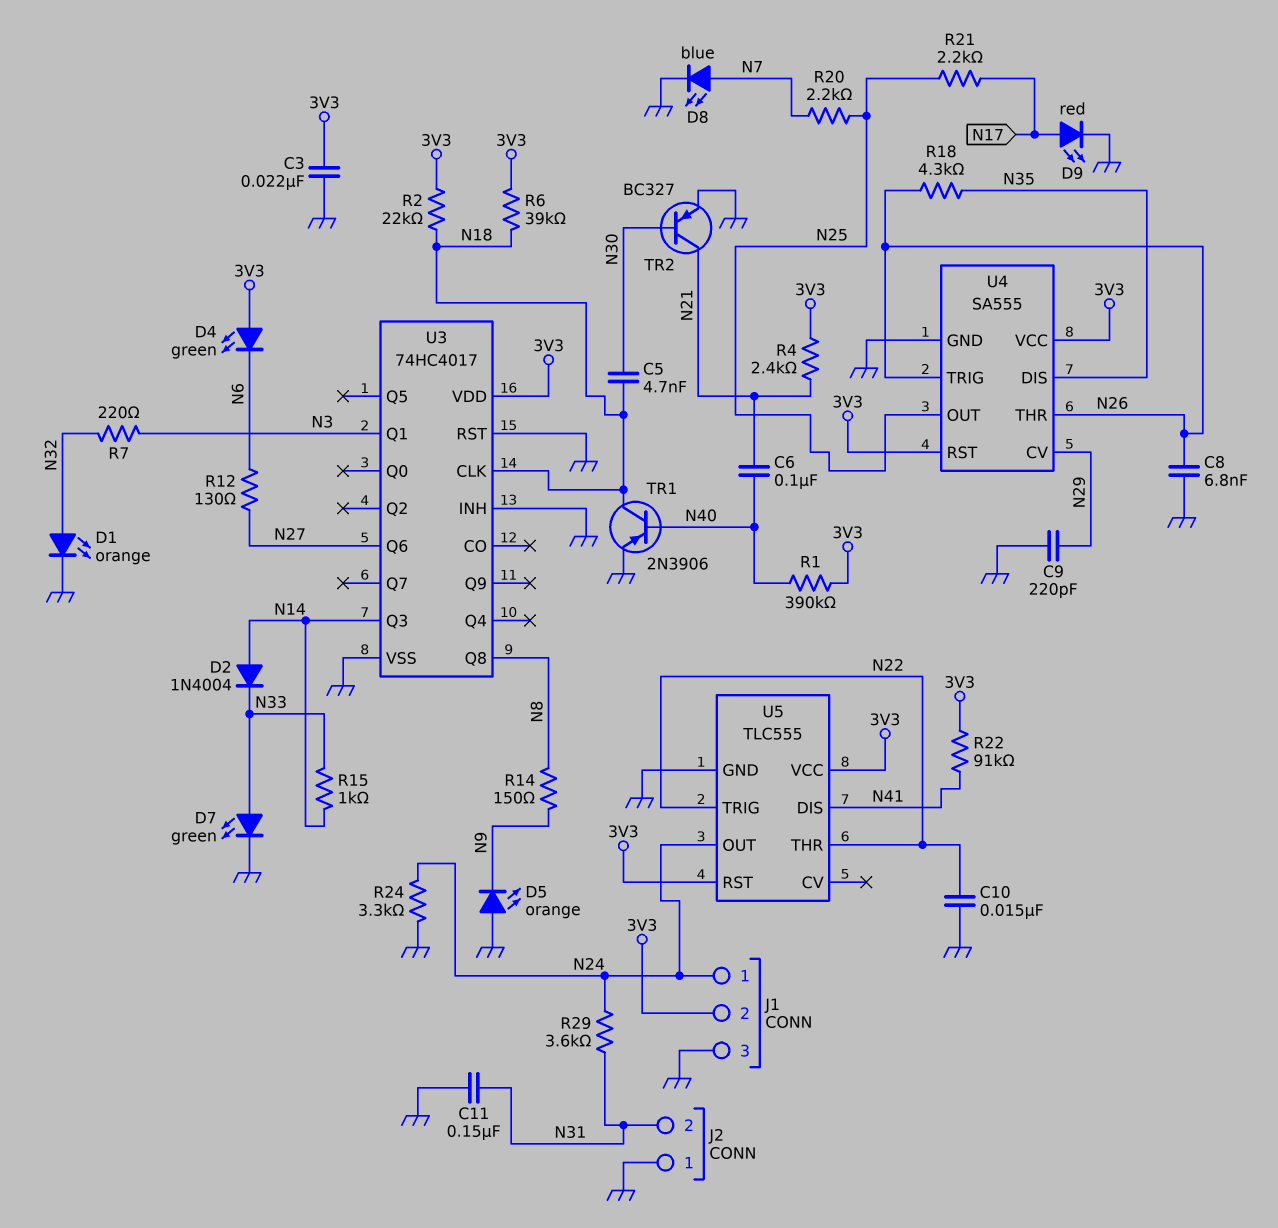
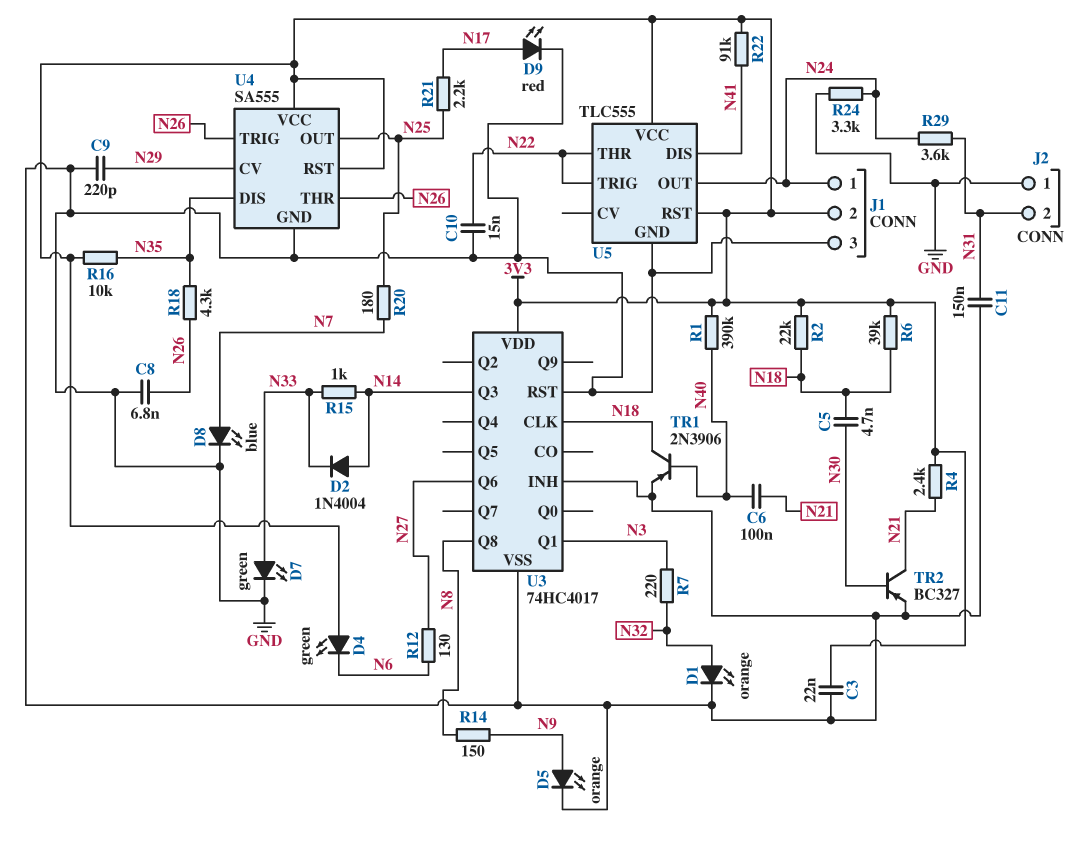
D5: LED orange (A GND, K N9) -> LED orange (A N9, K GND)
R16: none -> 10k (3V3, N35)
R20: 2.2k (N7, N25) -> 180 (N7, N25)

